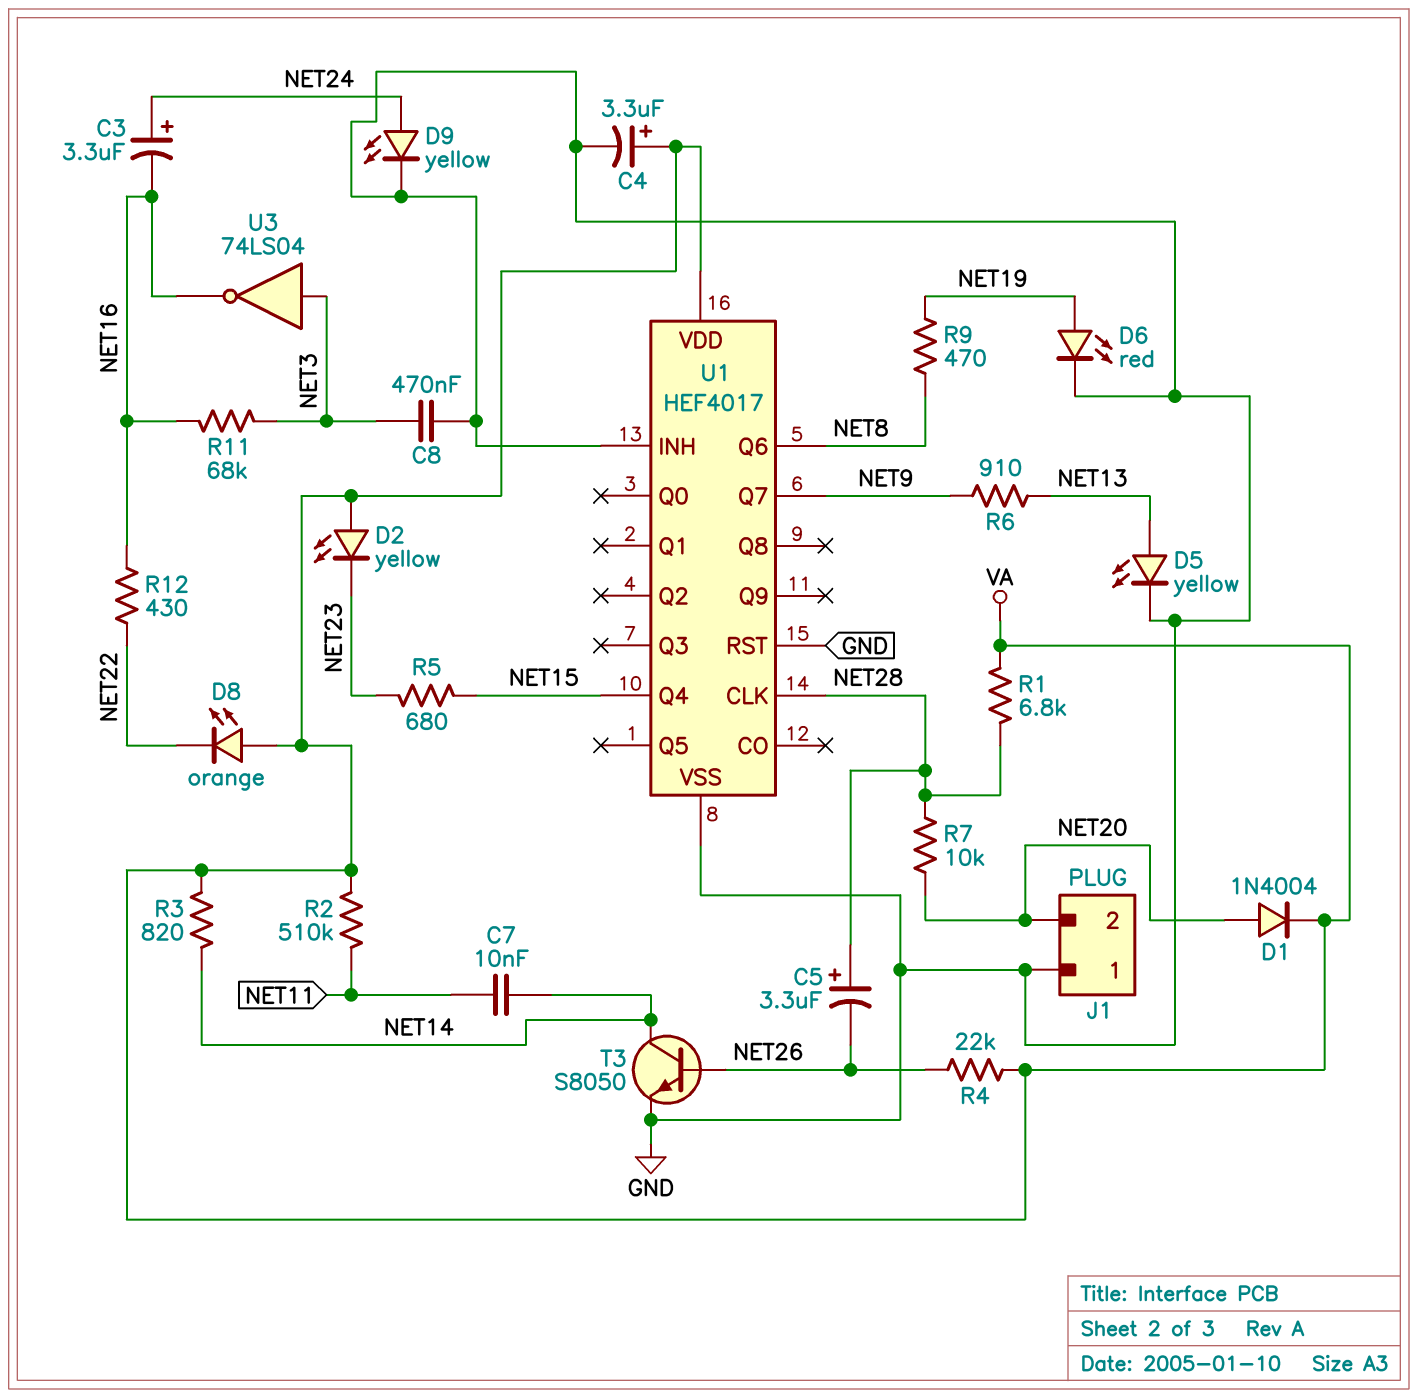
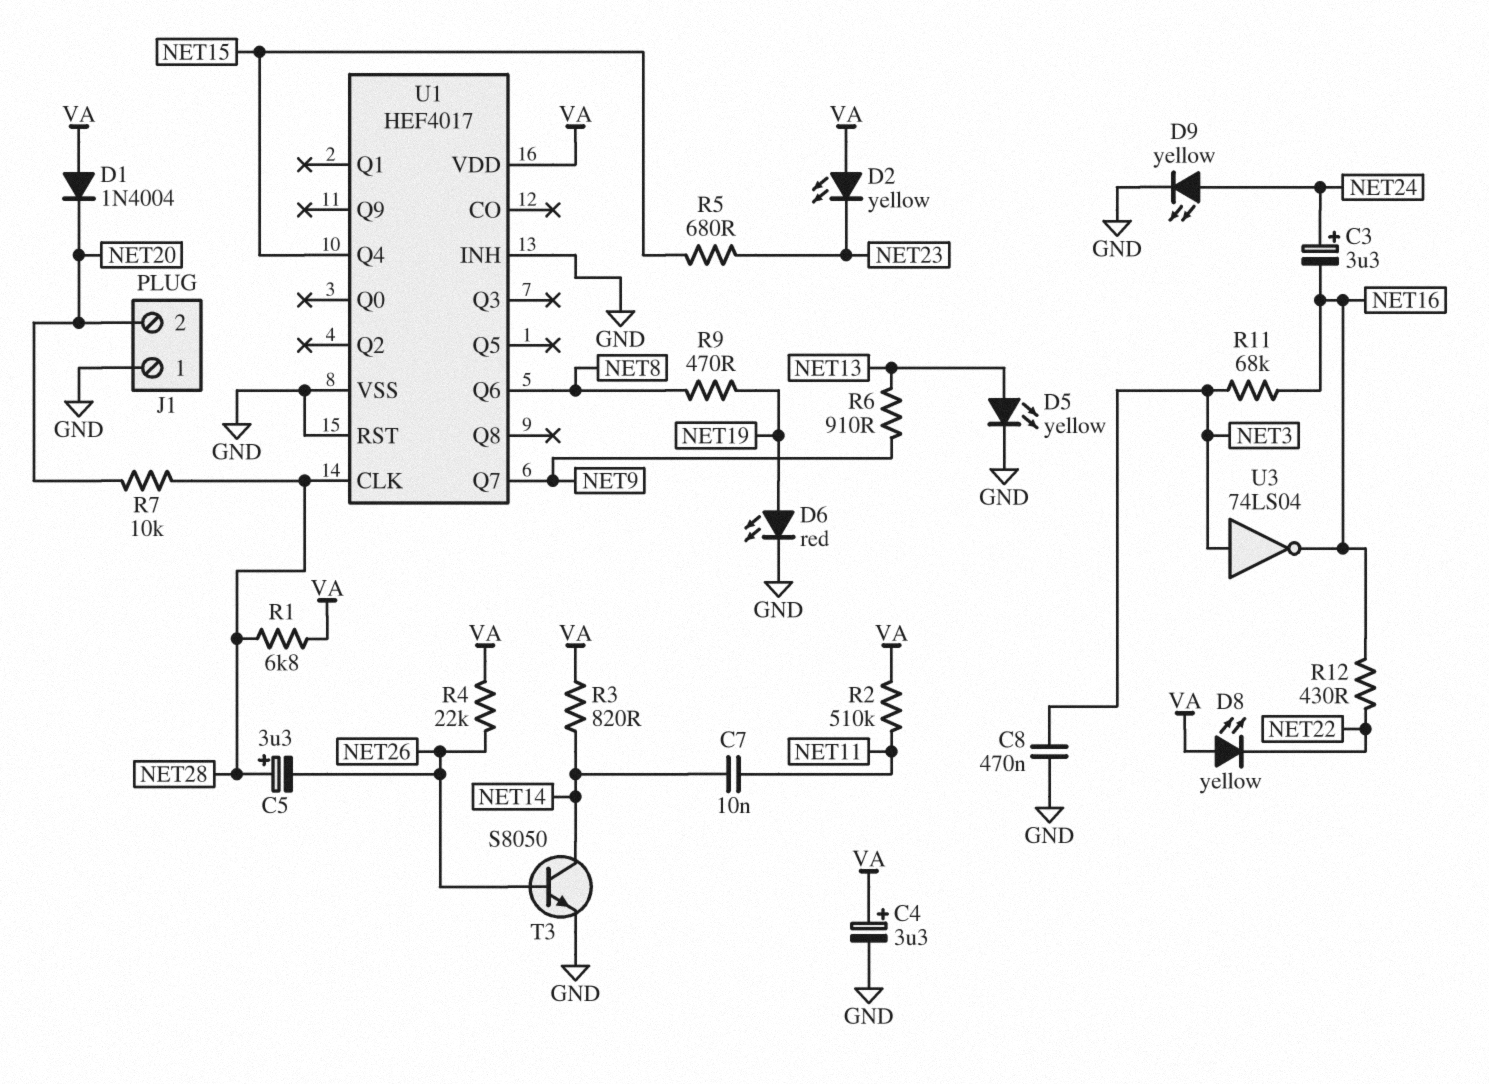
D1: diode 1N4004 (A NET20, K VA) -> diode 1N4004 (A VA, K NET20)
D8: LED orange (A VA, K NET22) -> LED yellow (A VA, K NET22)

